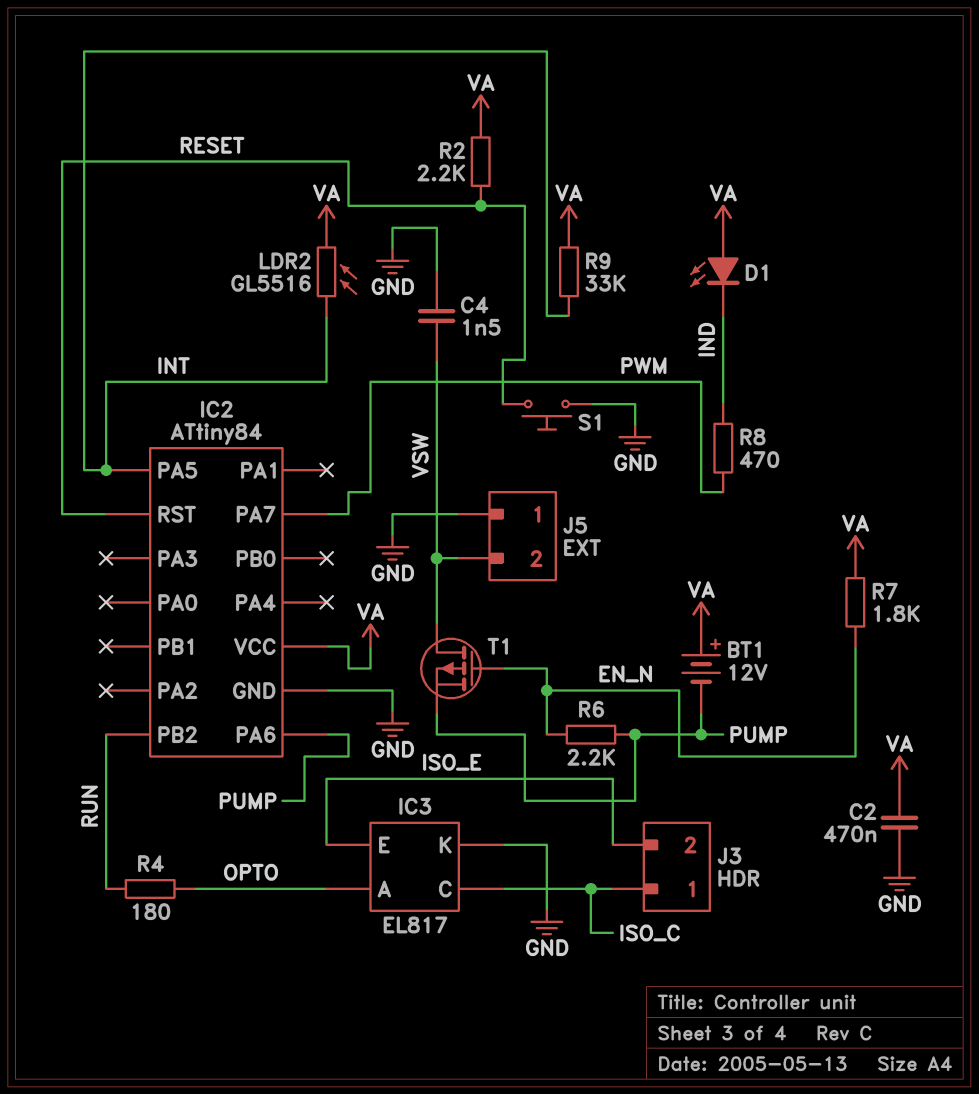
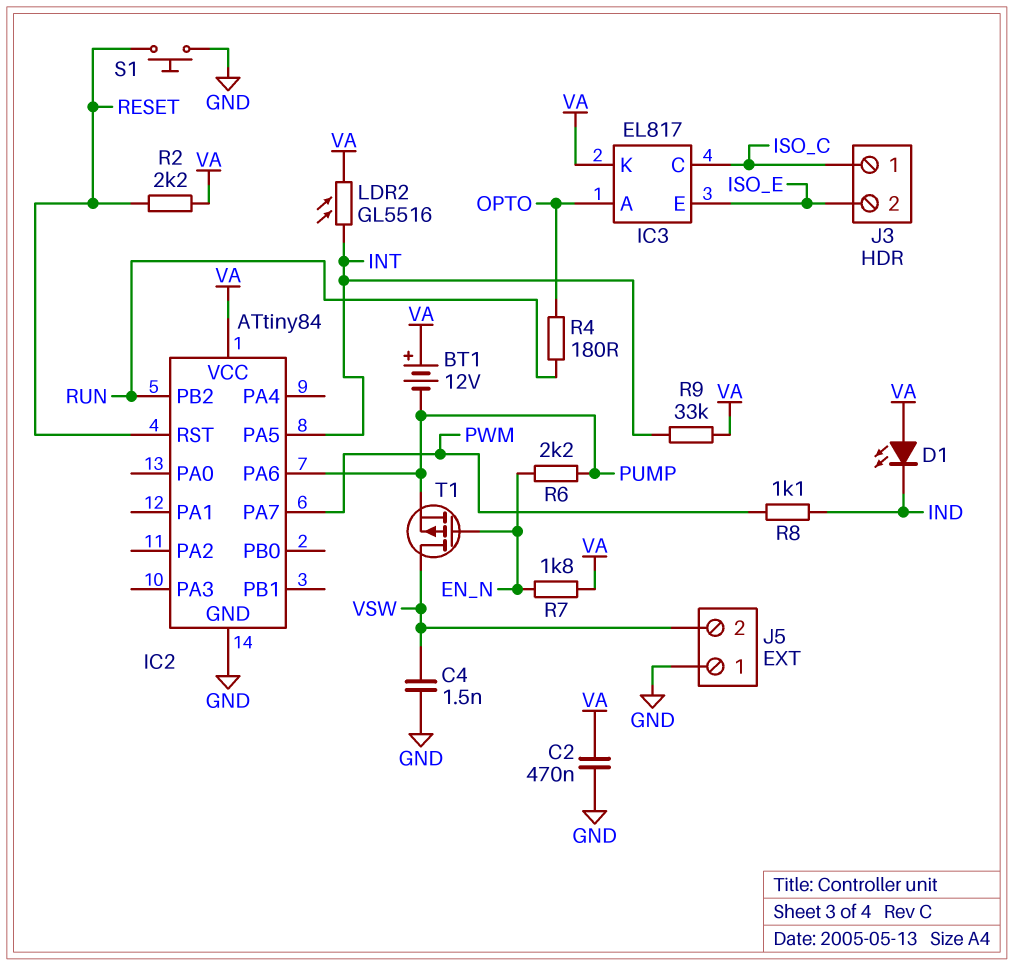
IC3 pin K: GND -> VA
R8: 470 (IND, PWM) -> 1.1k (IND, PWM)

